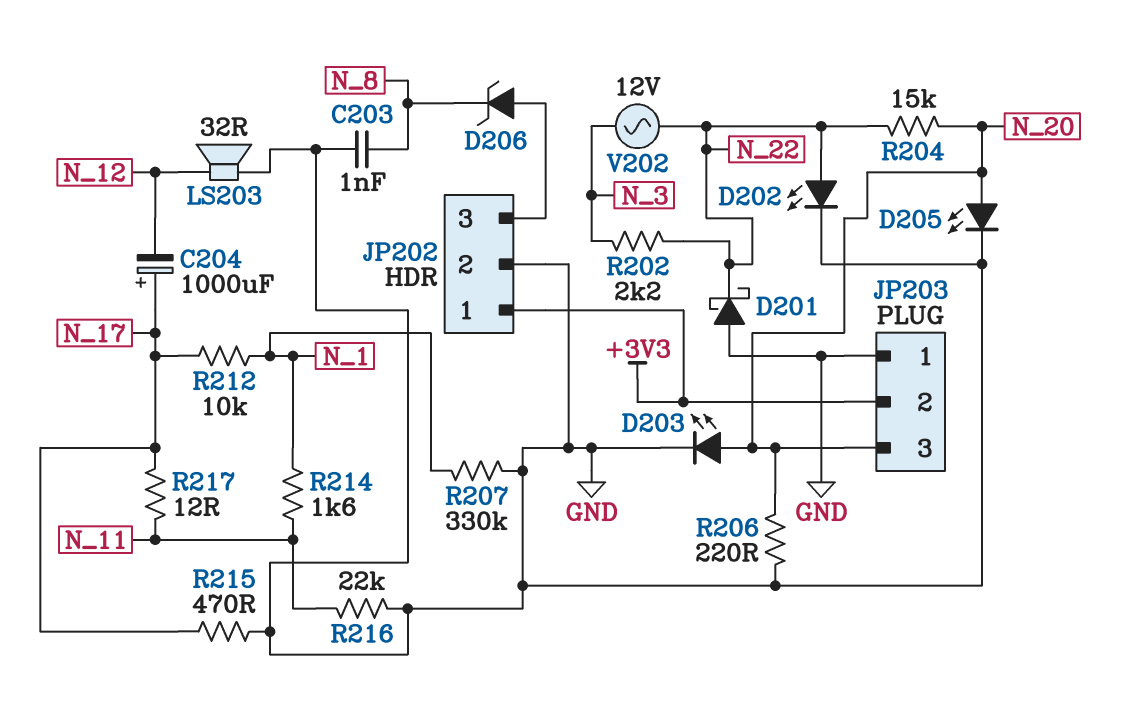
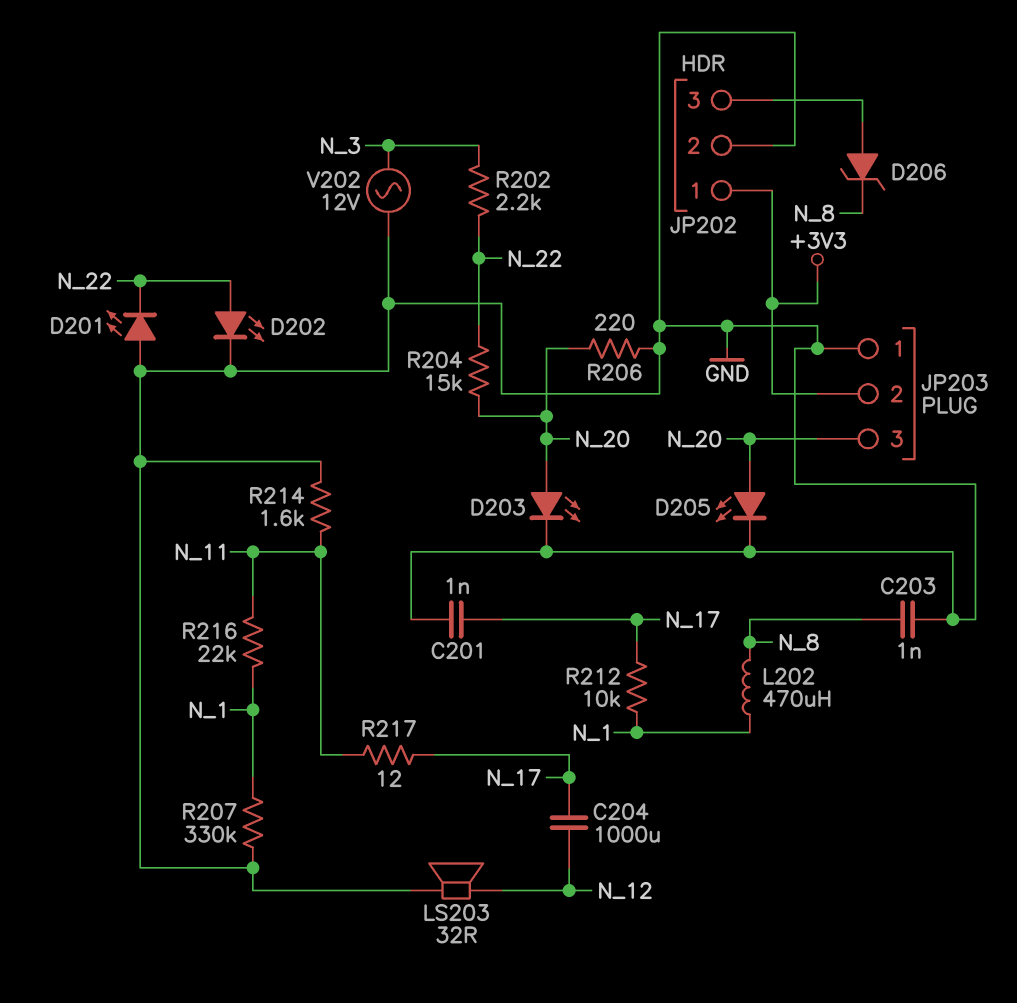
C201: none -> 1nF (GND, N_17)
C204: 1000uF (plus N_17, minus N_12) -> 1000uF (N_12, N_17)
D201: schottky (A GND, K N_22) -> LED (A GND, K N_22)
L202: none -> 470uH (N_1, N_8)
R214: 1.6k (N_1, N_11) -> 1.6k (GND, N_11)
R215: 470 (GND, N_17) -> none
R216: 22k (GND, N_11) -> 22k (N_1, N_11)
V202: AC 12V (N_3, N_22) -> AC 12V (GND, N_3)

